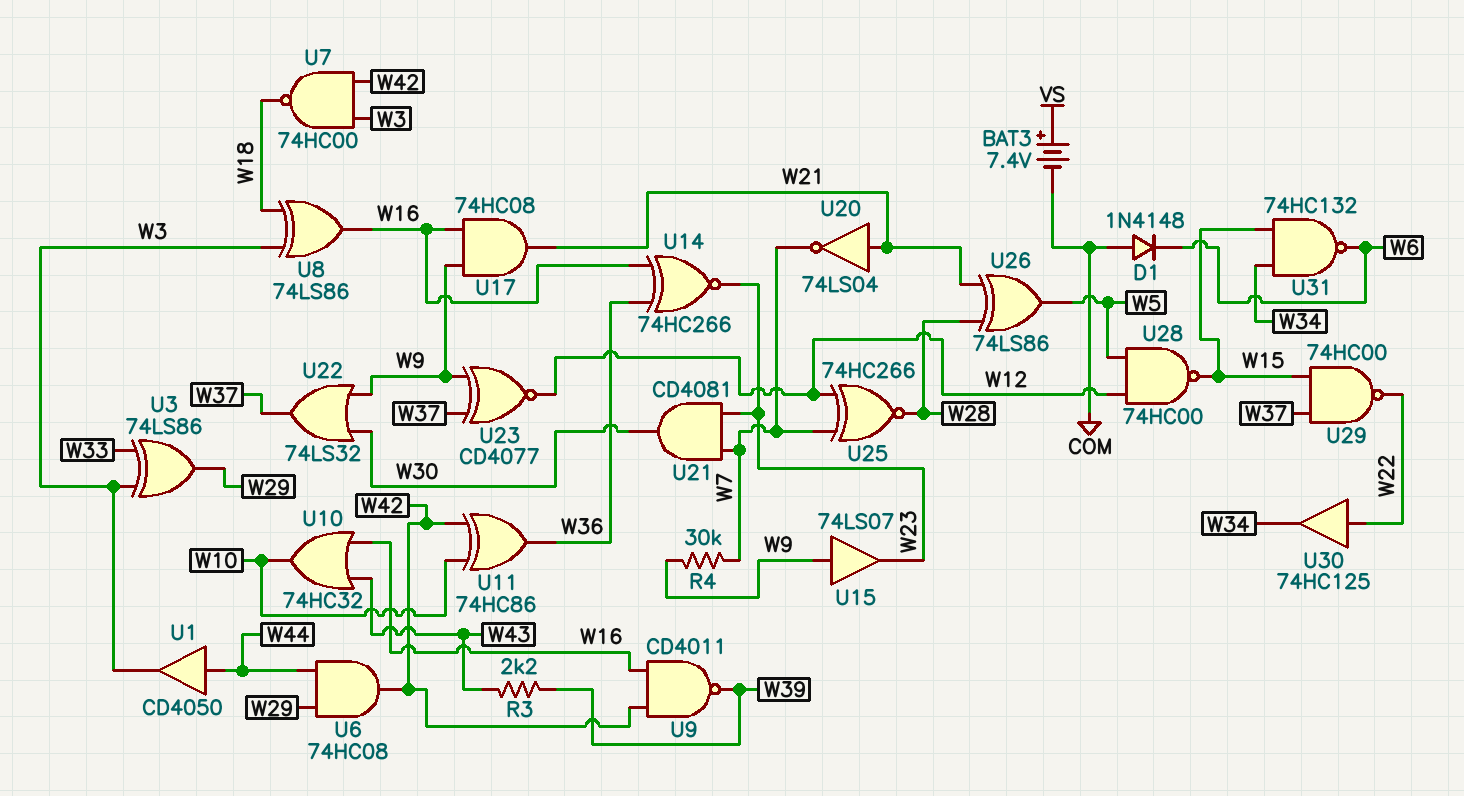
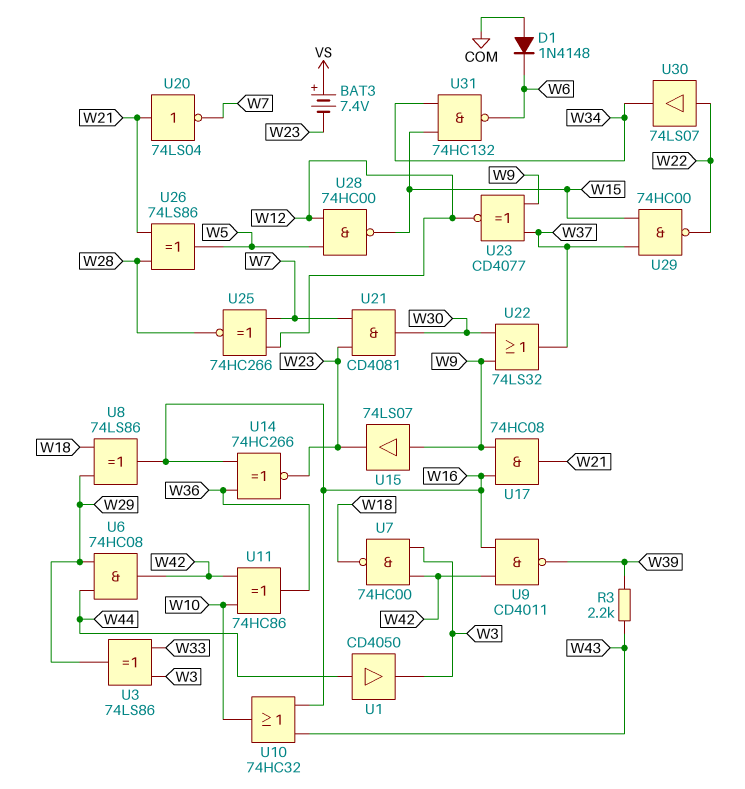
BAT3: 7.4V (plus VS, minus COM) -> 7.4V (plus VS, minus W23)
R4: 30k (W7, W9) -> none
U8: XOR 74LS86 (in W3, in W18, out W16) -> XOR 74LS86 (in W18, in W29, out W16)
U30: buffer 74HC125 (in W22, out W34) -> buffer 74LS07 (in W22, out W34)

